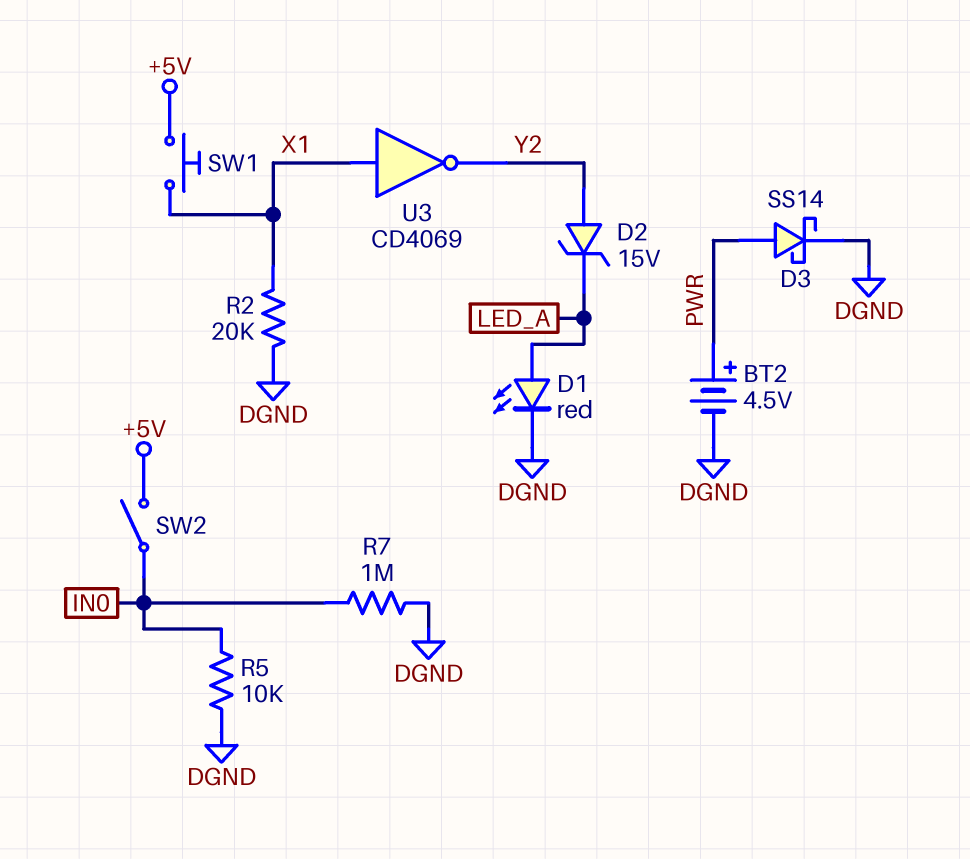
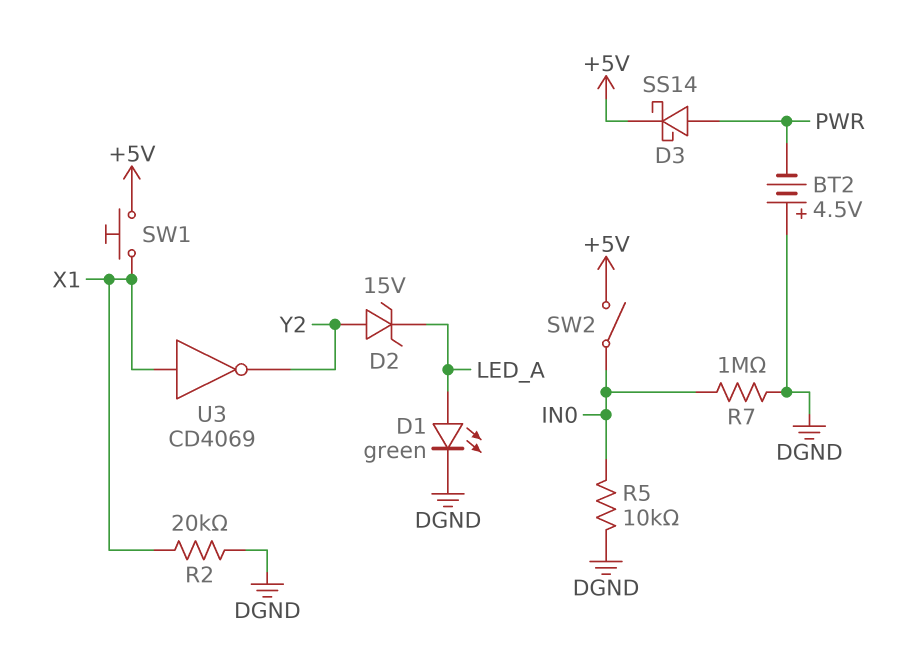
BT2: 4.5V (plus PWR, minus DGND) -> 4.5V (plus DGND, minus PWR)
D1: LED red (A LED_A, K DGND) -> LED green (A LED_A, K DGND)
D3: schottky SS14 (A PWR, K DGND) -> schottky SS14 (A PWR, K +5V)

